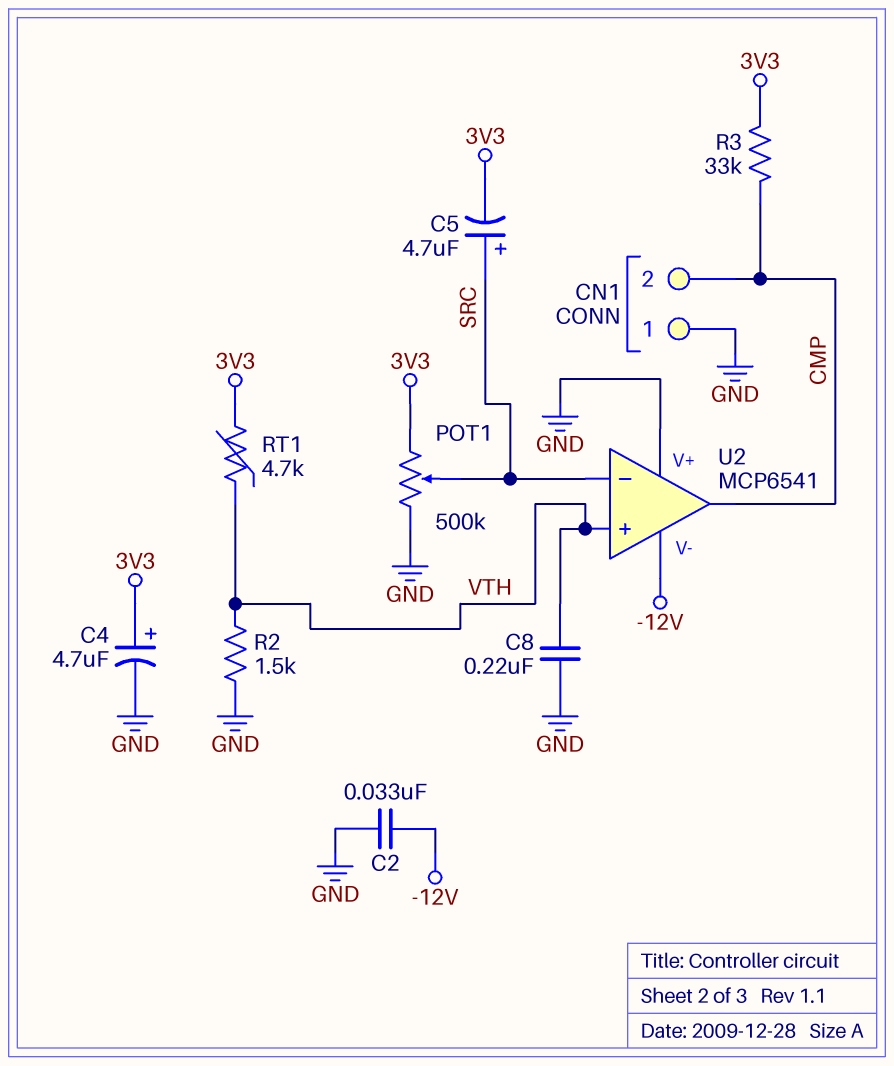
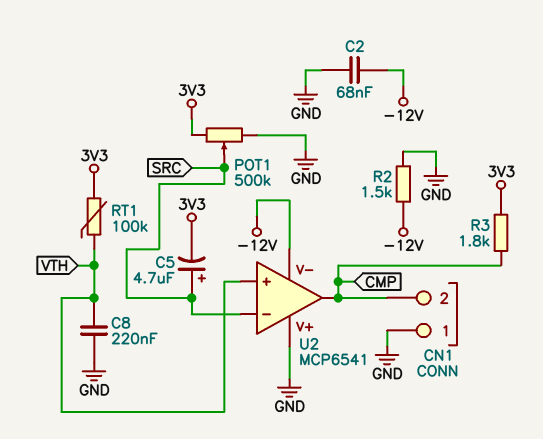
C2: 33nF (-12V, GND) -> 68nF (-12V, GND)
C4: 4.7uF (plus 3V3, minus GND) -> none
R2: 1.5k (GND, VTH) -> 1.5k (-12V, GND)
R3: 33k (3V3, CMP) -> 1.8k (3V3, CMP)
RT1: 4.7k (3V3, VTH) -> 100k (3V3, VTH)

